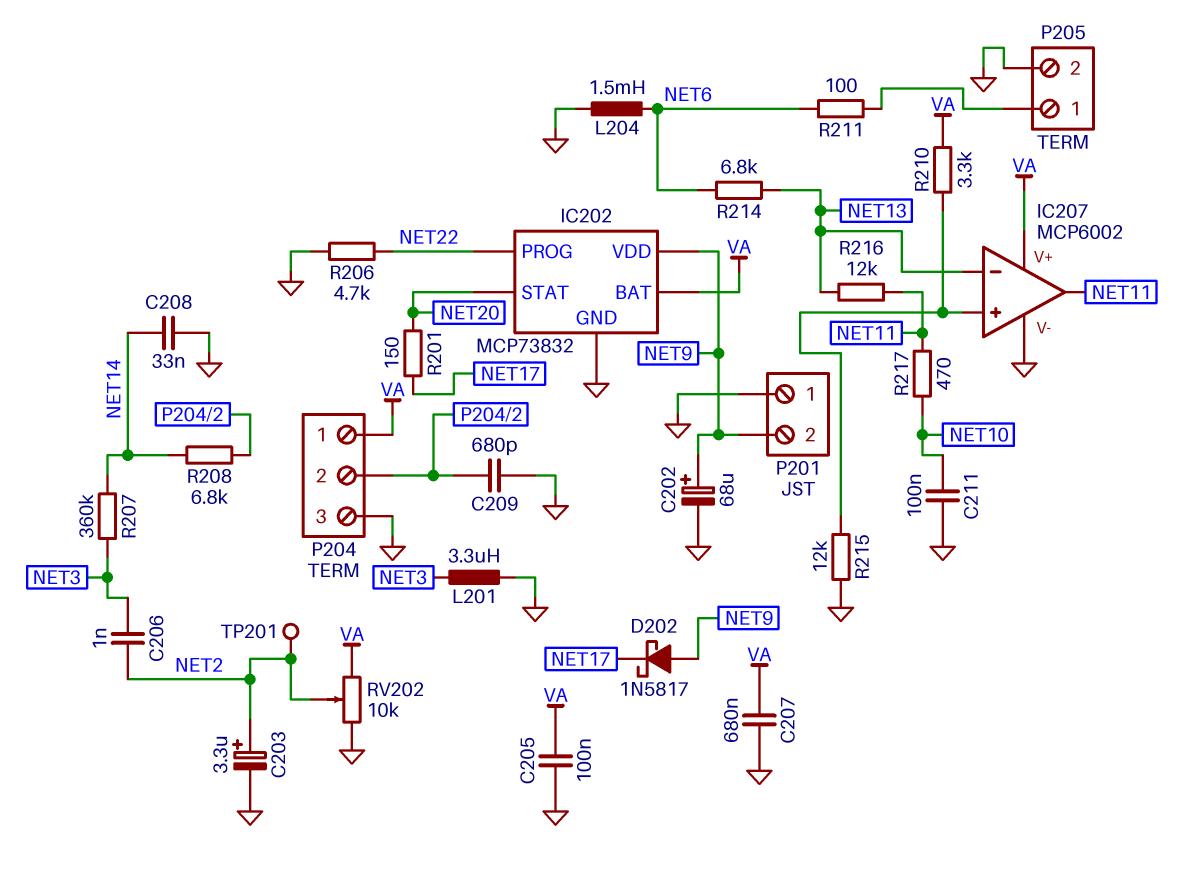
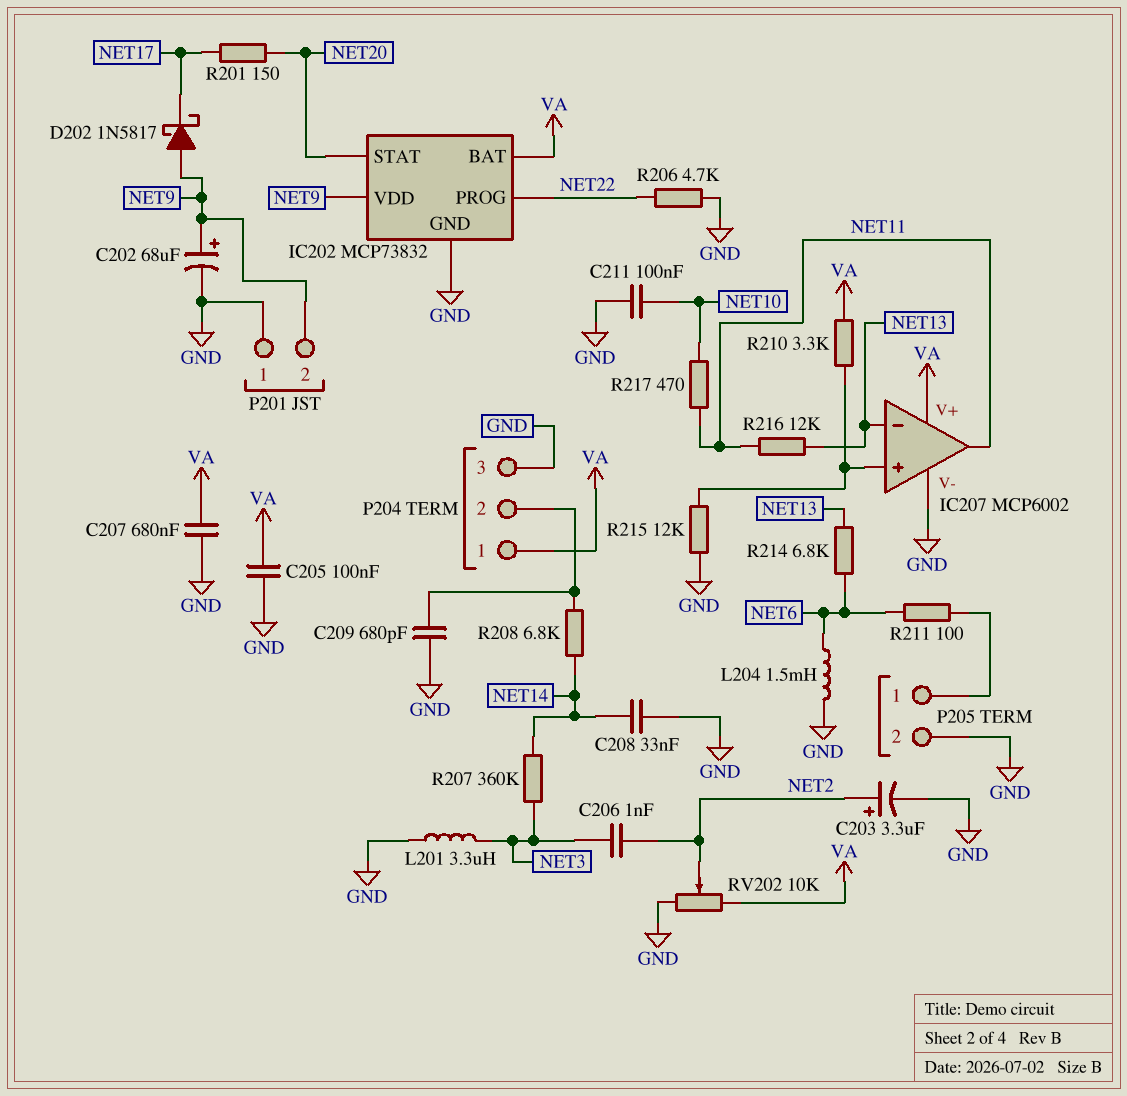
TP201: test point (NET2) -> none

